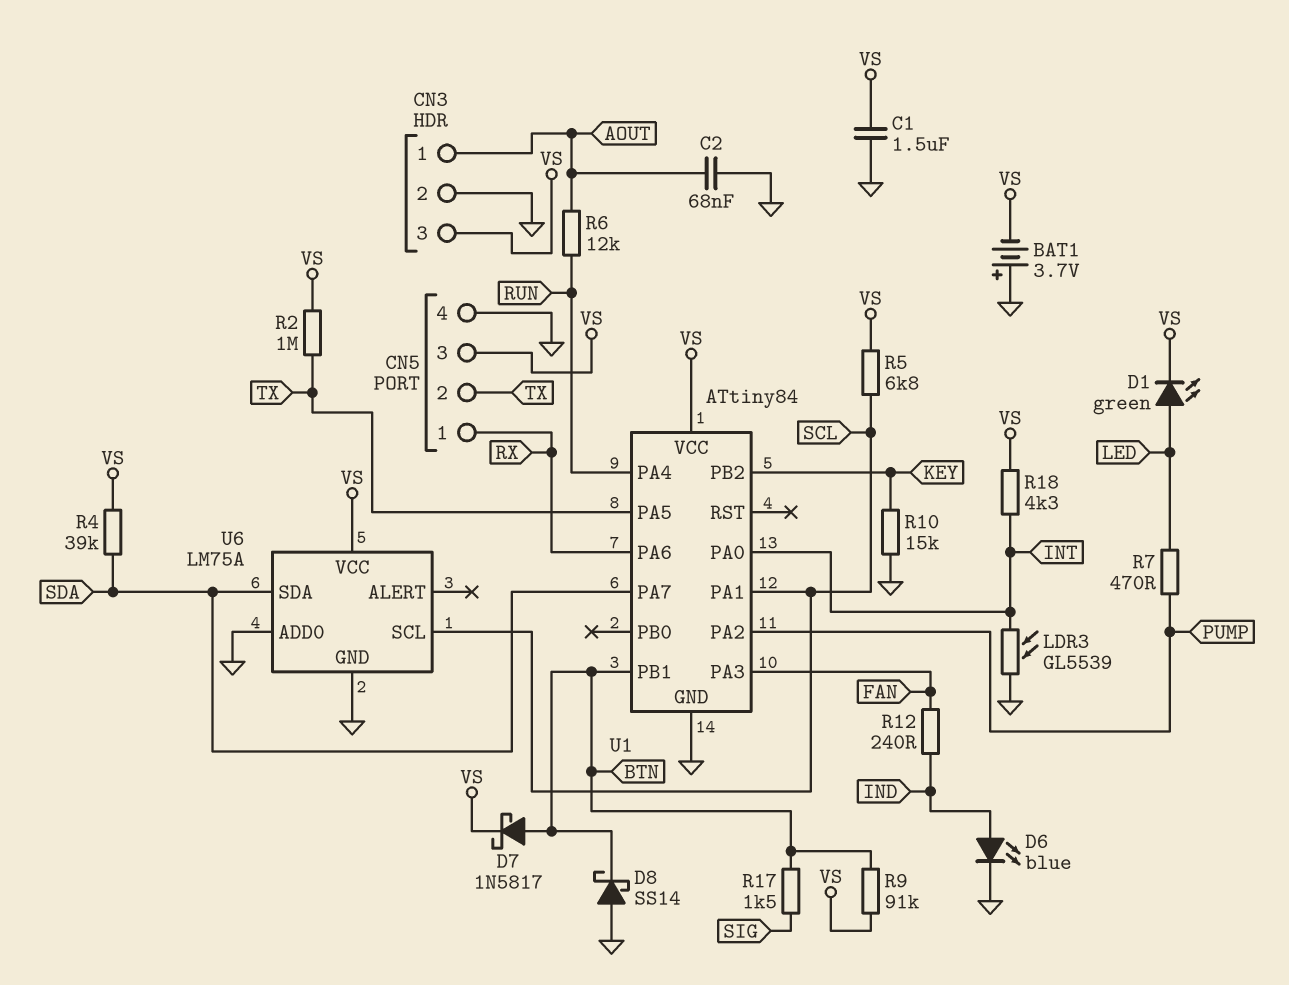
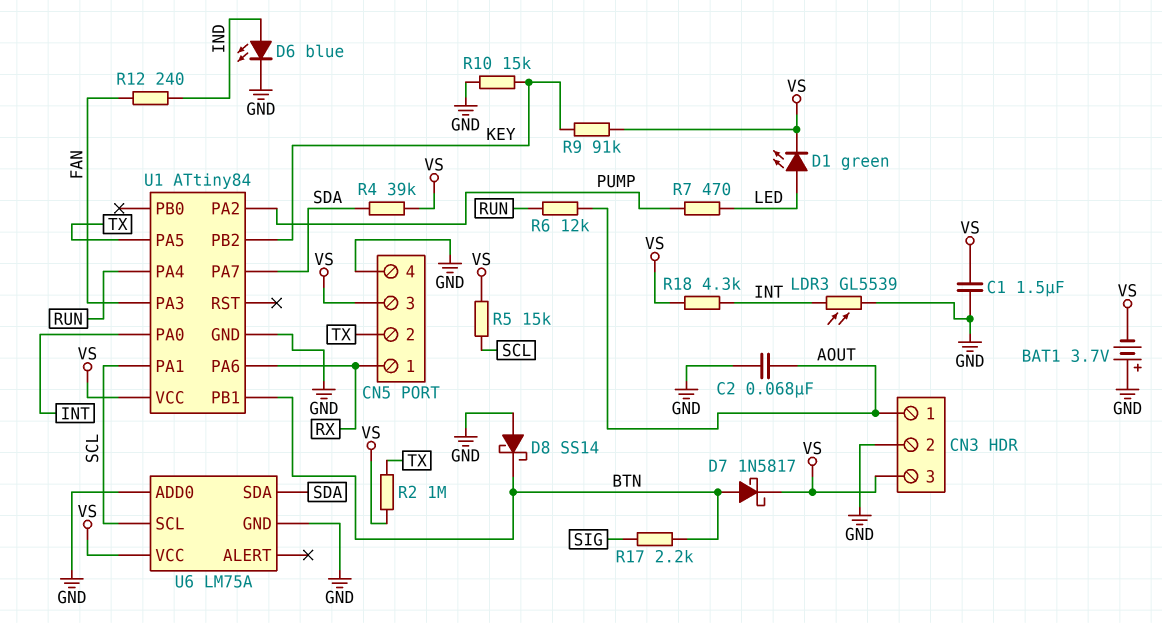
R5: 6.8k (SCL, VS) -> 15k (SCL, VS)
R9: 91k (BTN, VS) -> 91k (KEY, VS)
R17: 1.5k (BTN, SIG) -> 2.2k (BTN, SIG)

